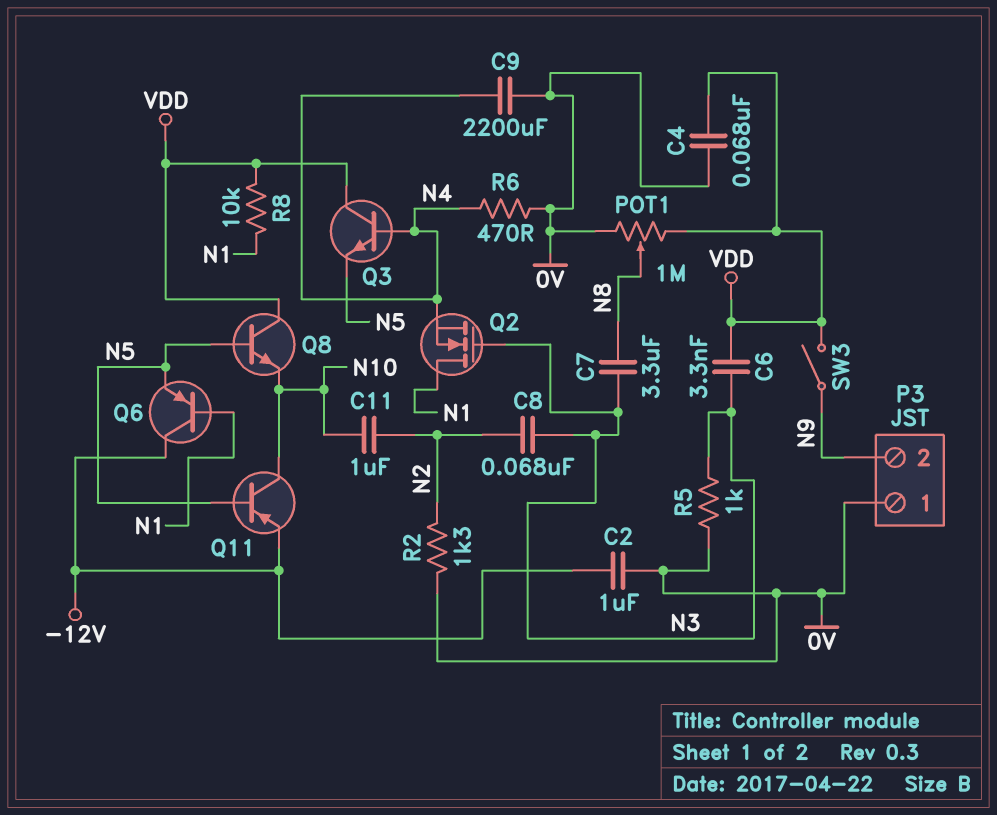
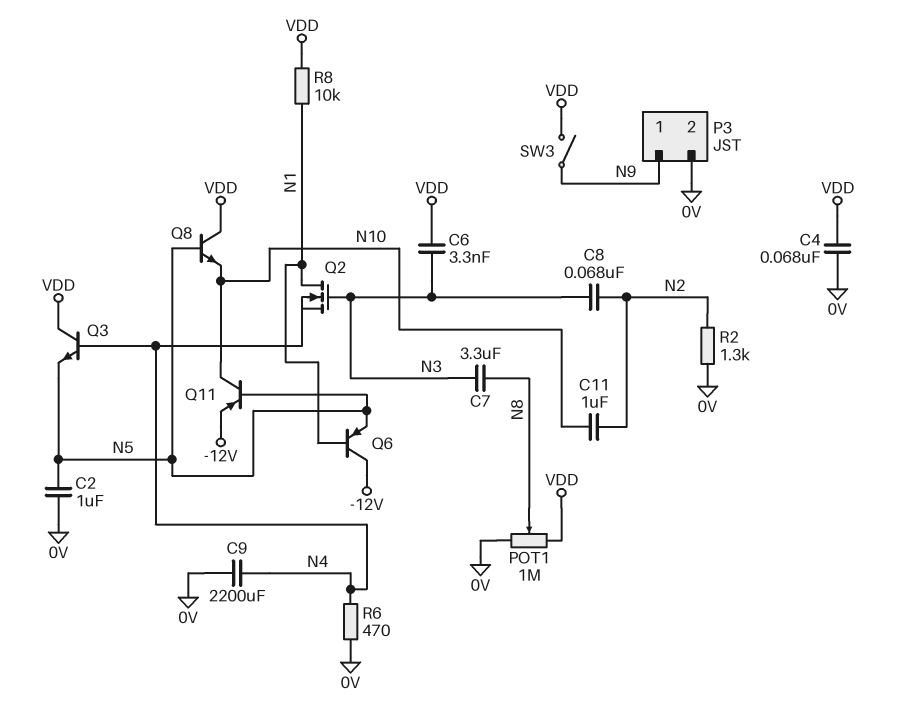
C2: 1uF (-12V, 0V) -> 1uF (0V, N5)
P3 pin 1: 0V -> N9
P3 pin 2: N9 -> 0V
R5: 1k (0V, N3) -> none

